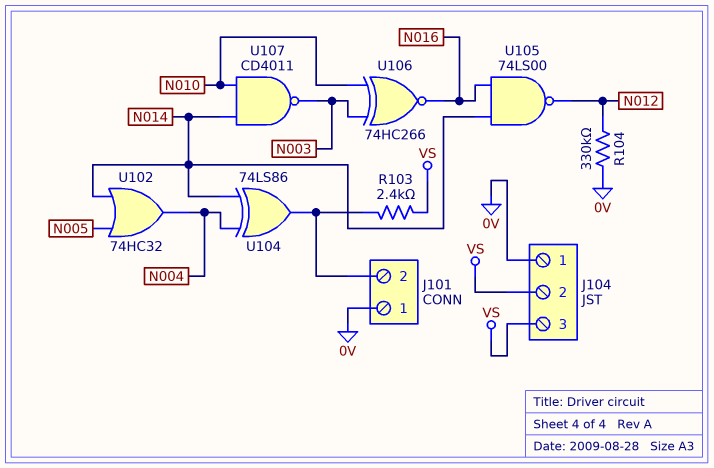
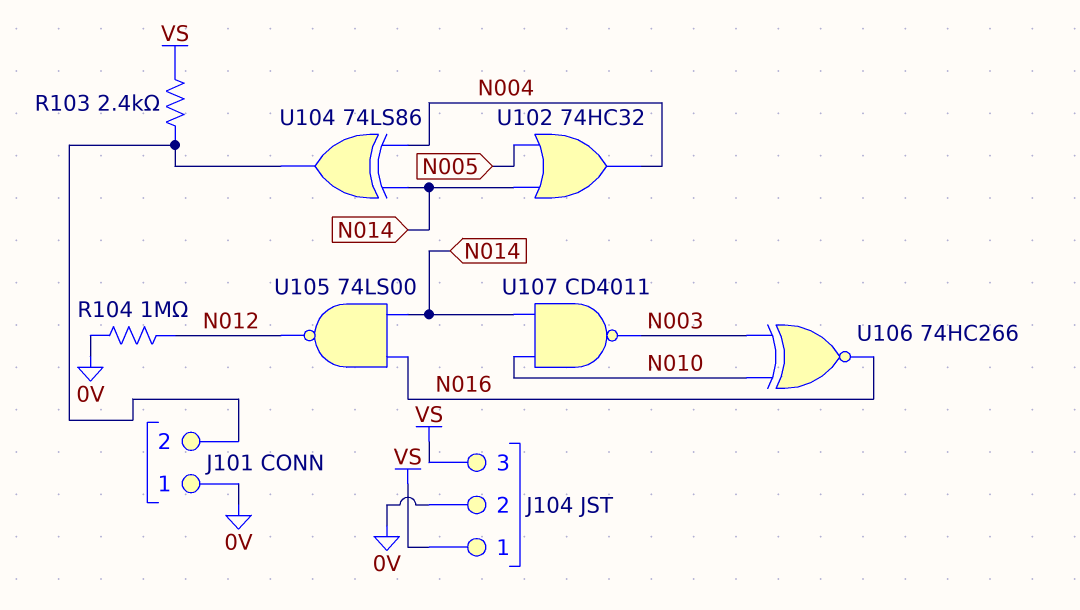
J104 pin 1: 0V -> VS
J104 pin 2: VS -> 0V
R104: 330k (0V, N012) -> 1M (0V, N012)

